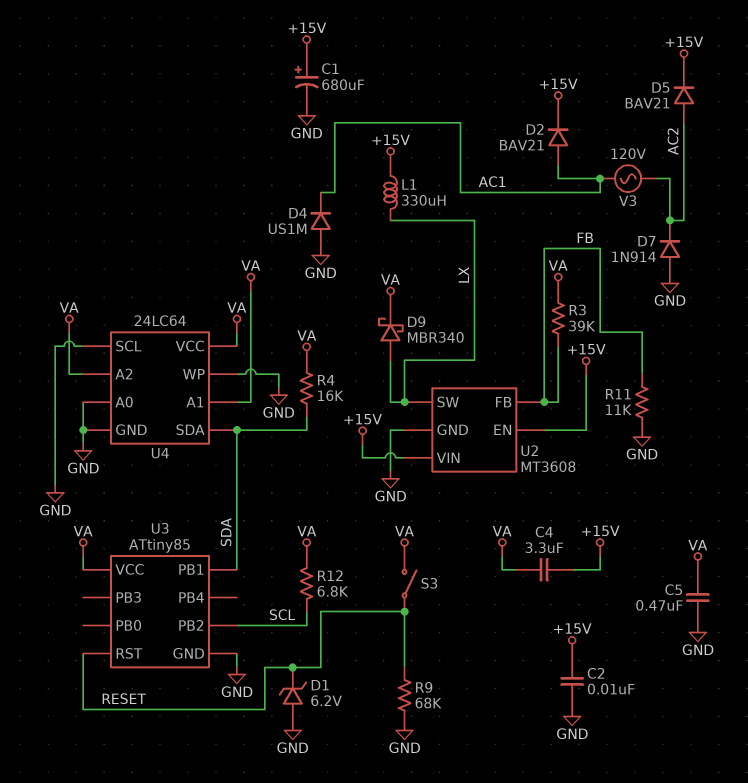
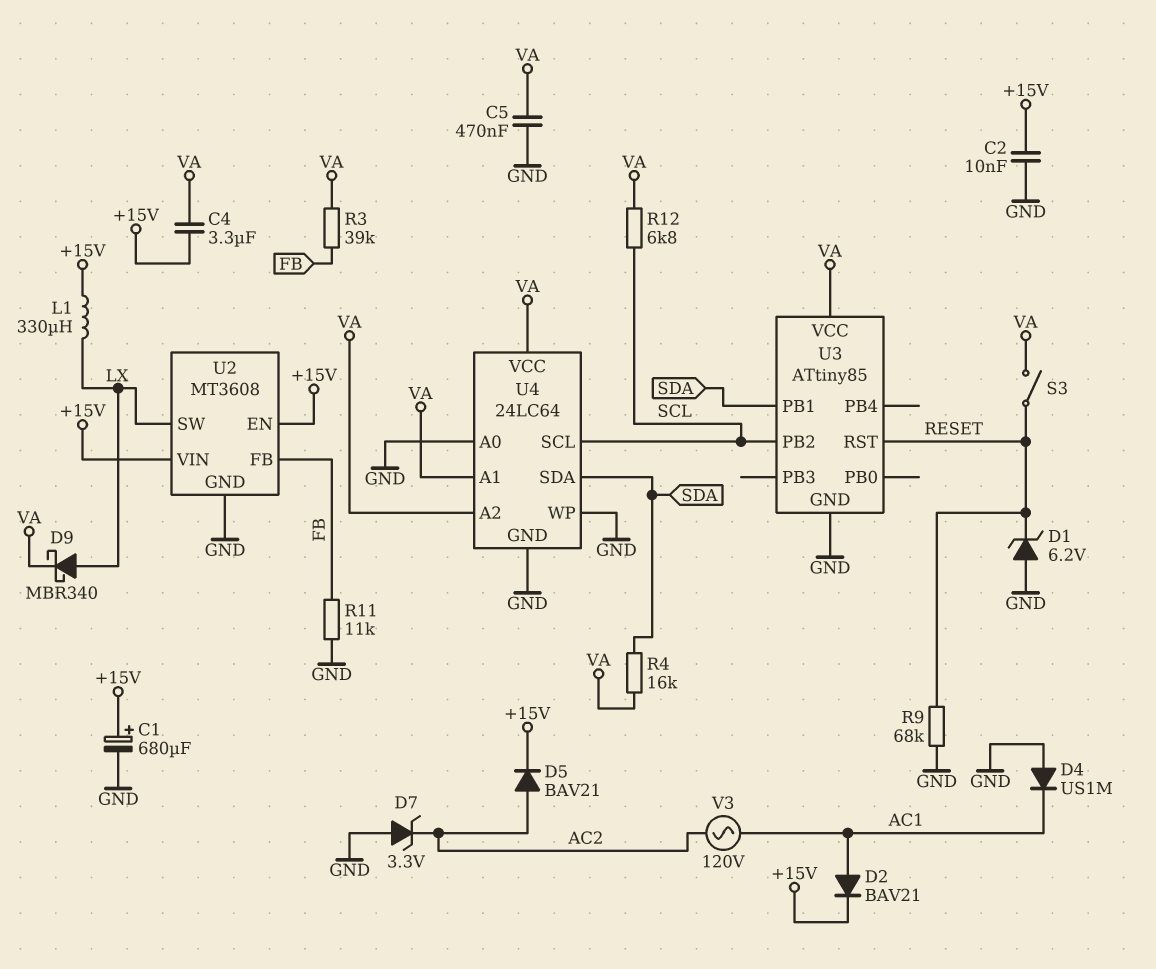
D7: diode 1N914 (A GND, K AC2) -> zener 3.3V (A GND, K AC2)
U4 pin SCL: GND -> SCL

